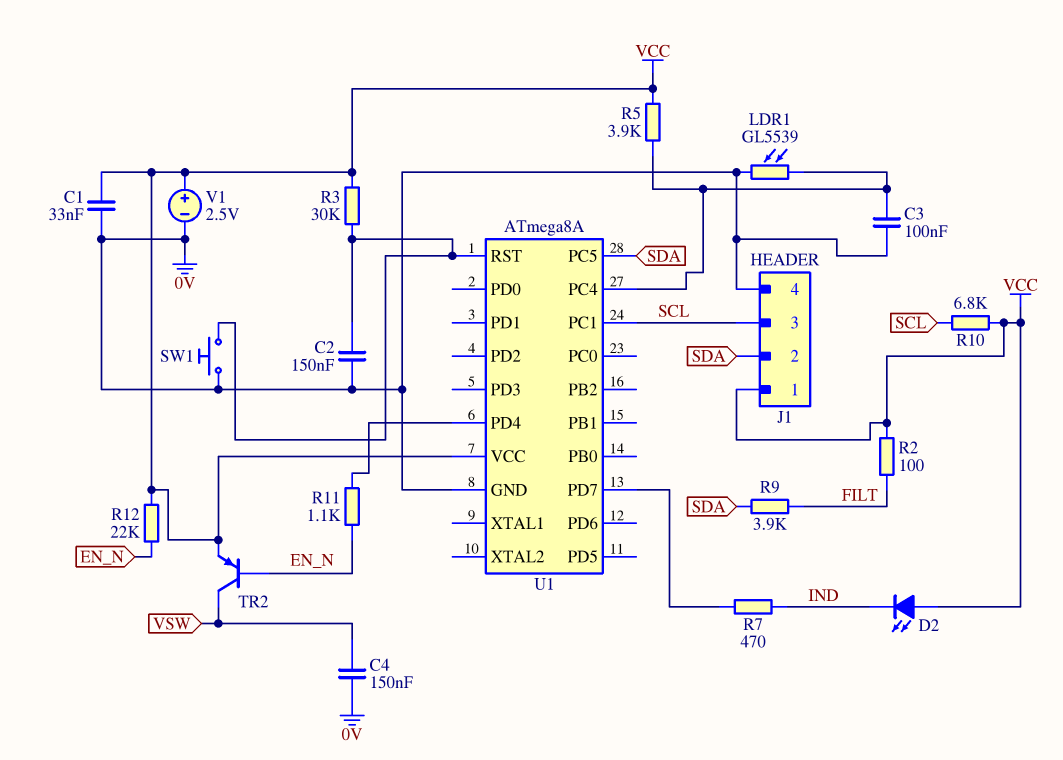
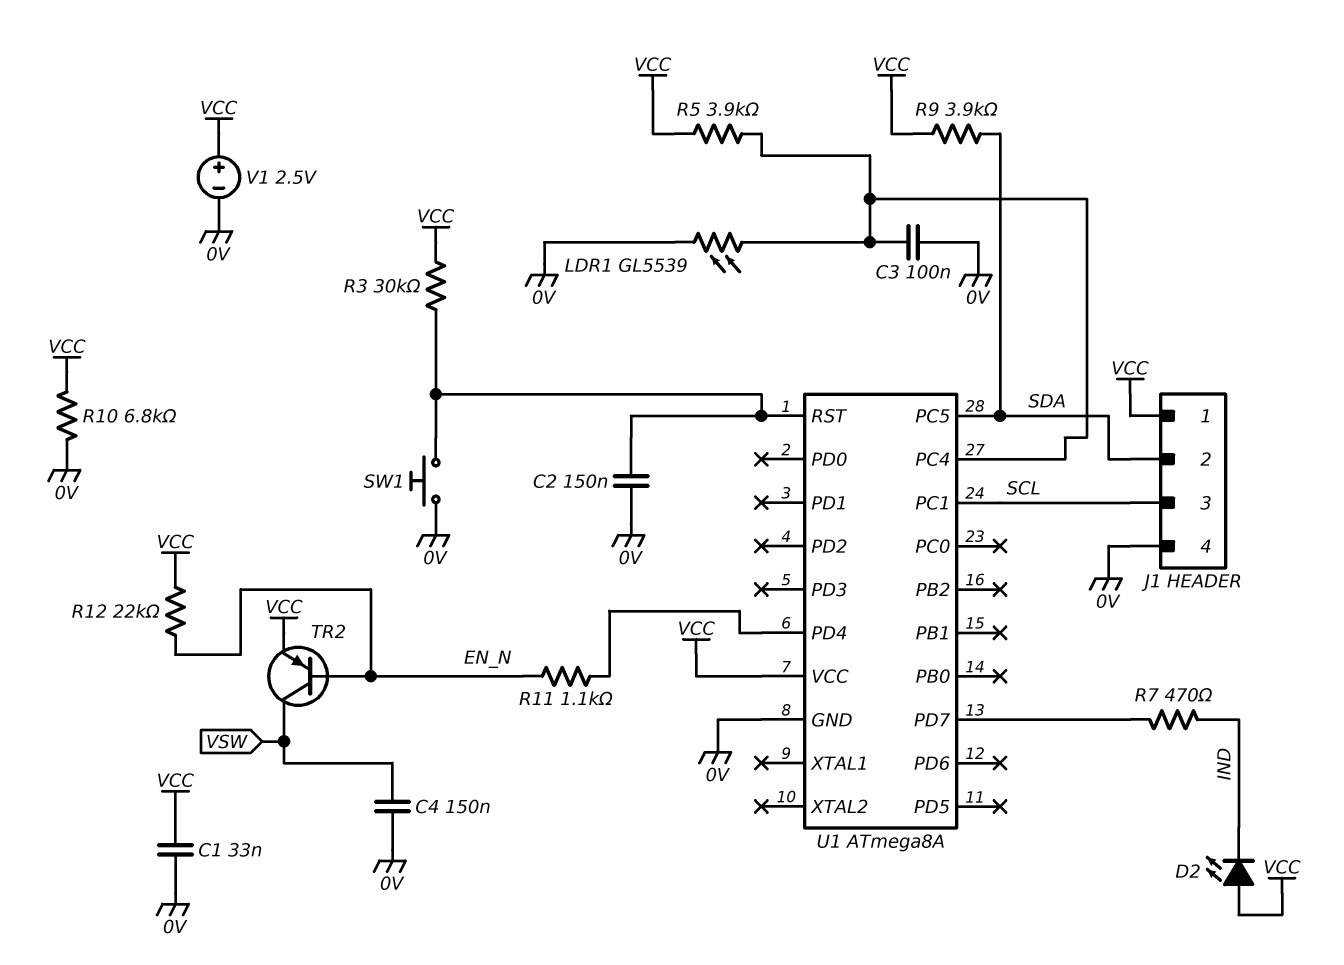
R2: 100 (FILT, VCC) -> none
R9: 3.9k (FILT, SDA) -> 3.9k (SDA, VCC)
R10: 6.8k (SCL, VCC) -> 6.8k (0V, VCC)

